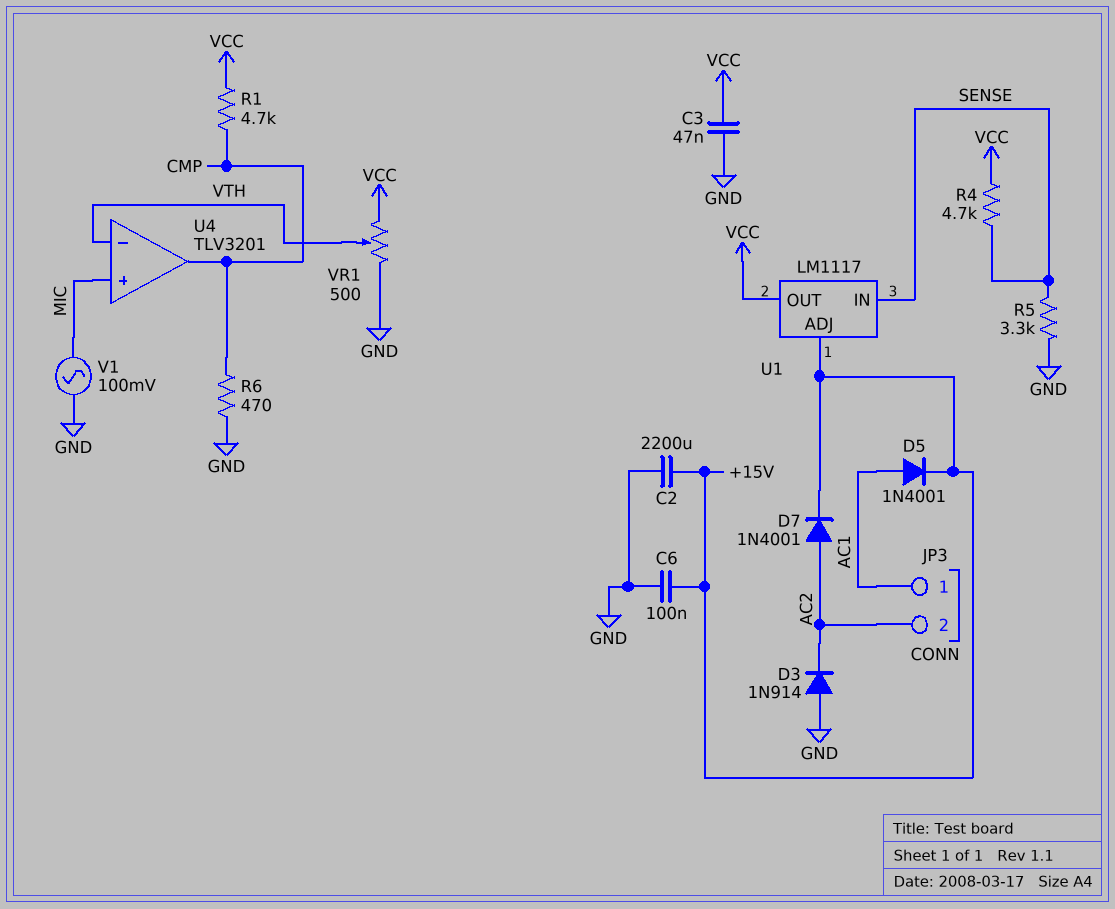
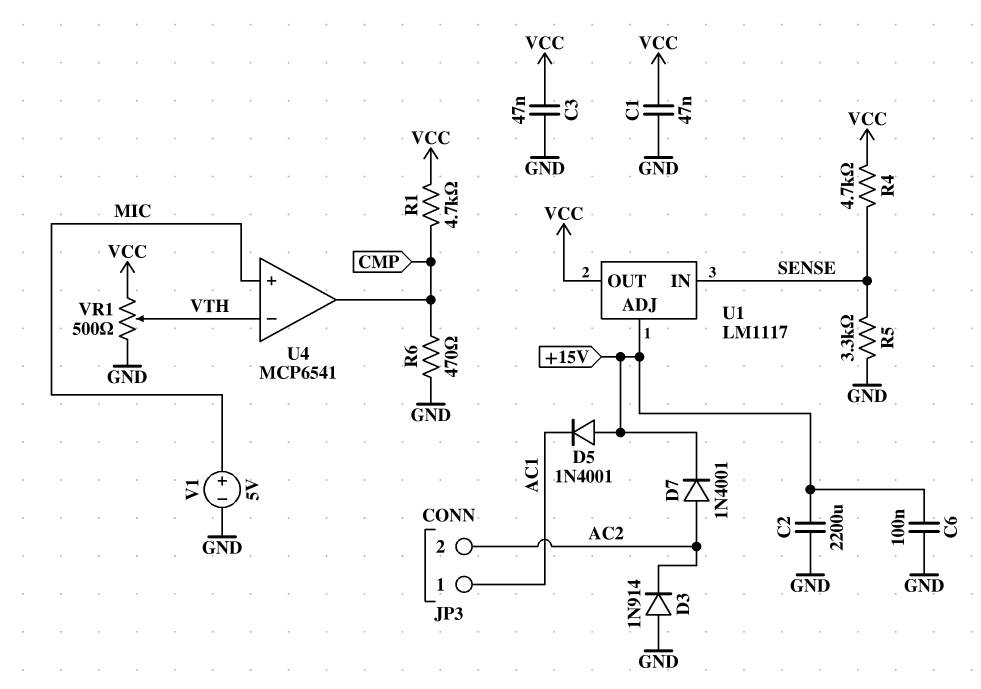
C1: none -> 47nF (GND, VCC)
D5: diode 1N4001 (A AC1, K +15V) -> diode 1N4001 (A +15V, K AC1)
U4: TLV3201 -> MCP6541
V1: AC 100mV (GND, MIC) -> 5V (plus MIC, minus GND)

